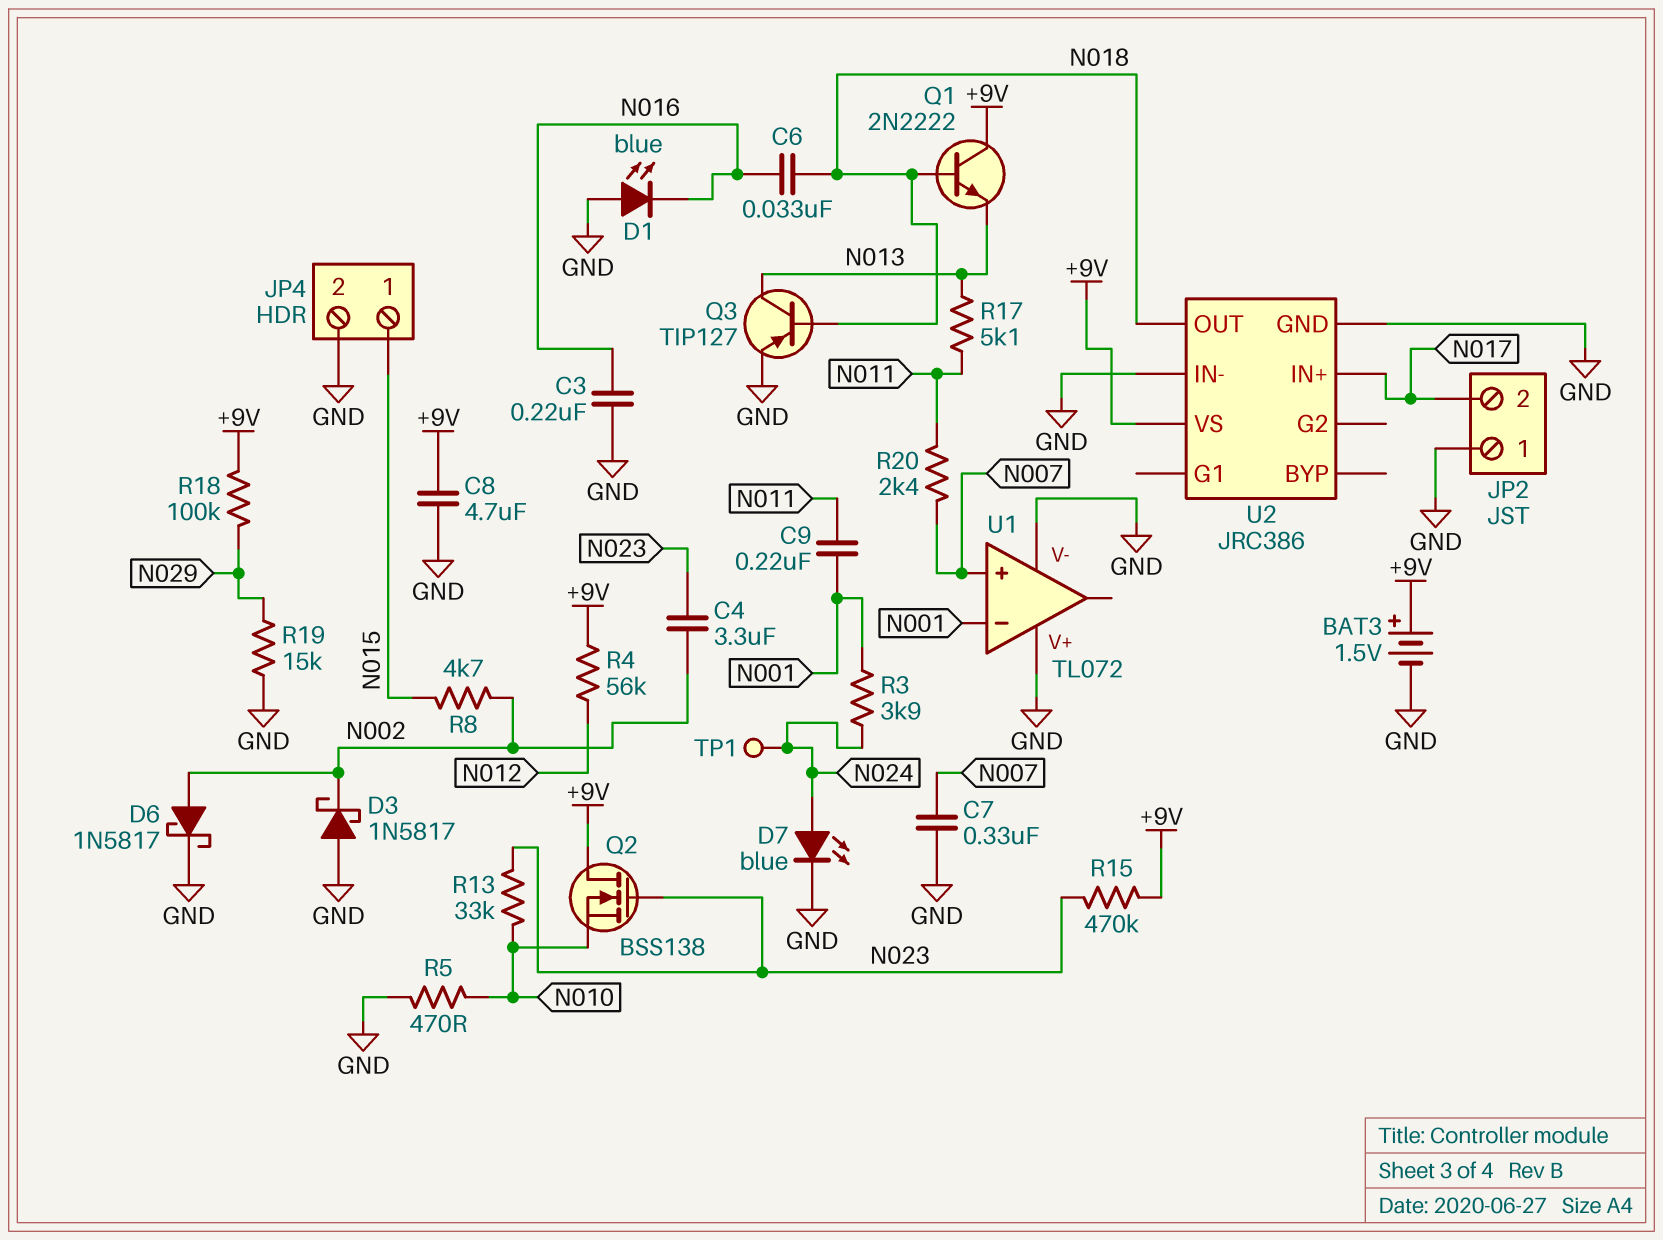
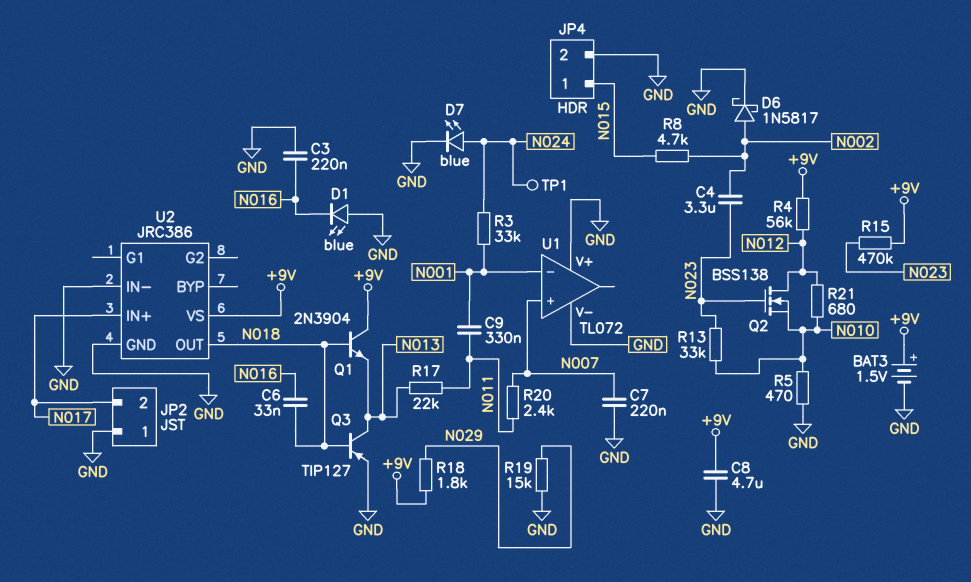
C7: 330nF (GND, N007) -> 220nF (GND, N007)
C9: 220nF (N001, N011) -> 330nF (N001, N011)
D3: schottky 1N5817 (A GND, K N002) -> none
Q1: NPN 2N2222 (B N018, C +9V, E N013) -> NPN 2N3904 (B N018, C +9V, E N013)
Q2: NMOS BSS138 (G N023, D +9V, S N010) -> NMOS BSS138 (G N023, D N012, S N010)
R3: 3.9k (N001, N024) -> 33k (N001, N024)
R17: 5.1k (N011, N013) -> 22k (N011, N013)
R18: 100k (+9V, N029) -> 1.8k (+9V, N029)
R21: none -> 680 (N010, N012)

